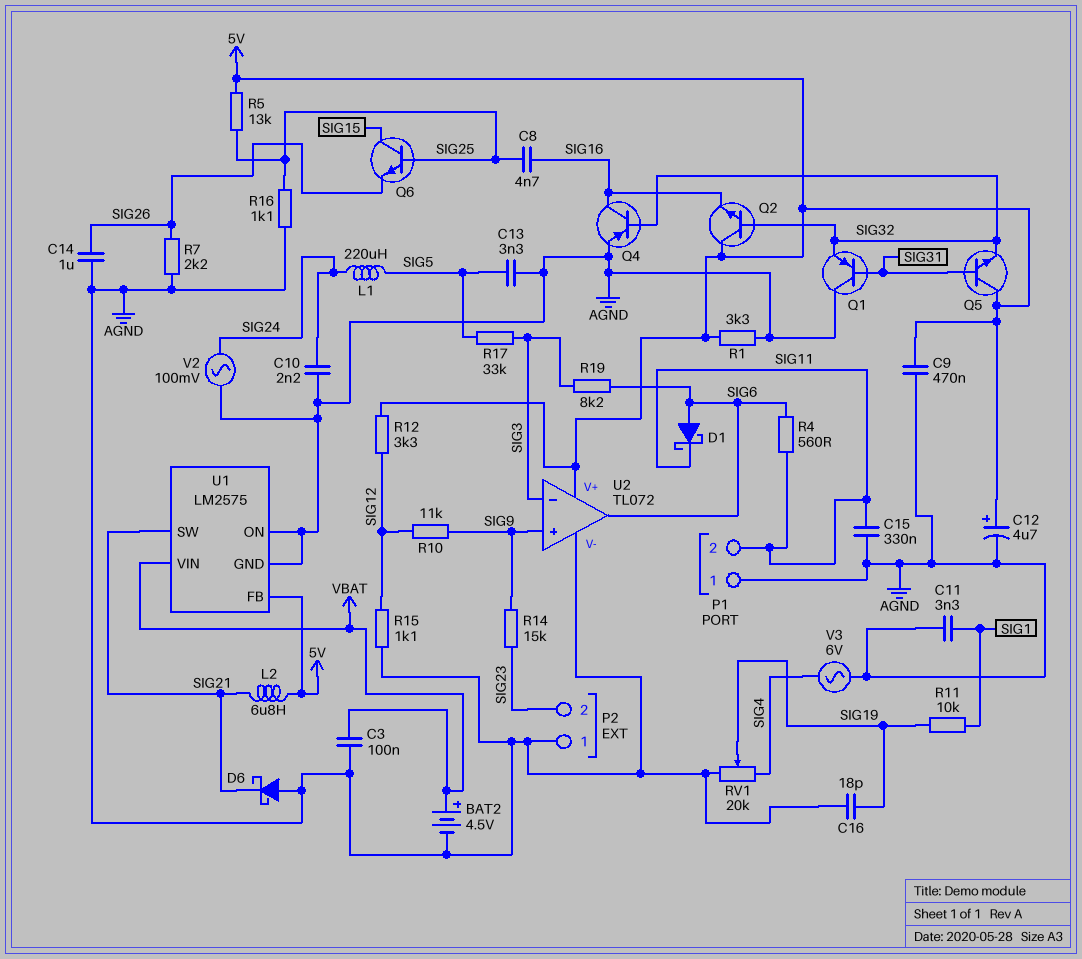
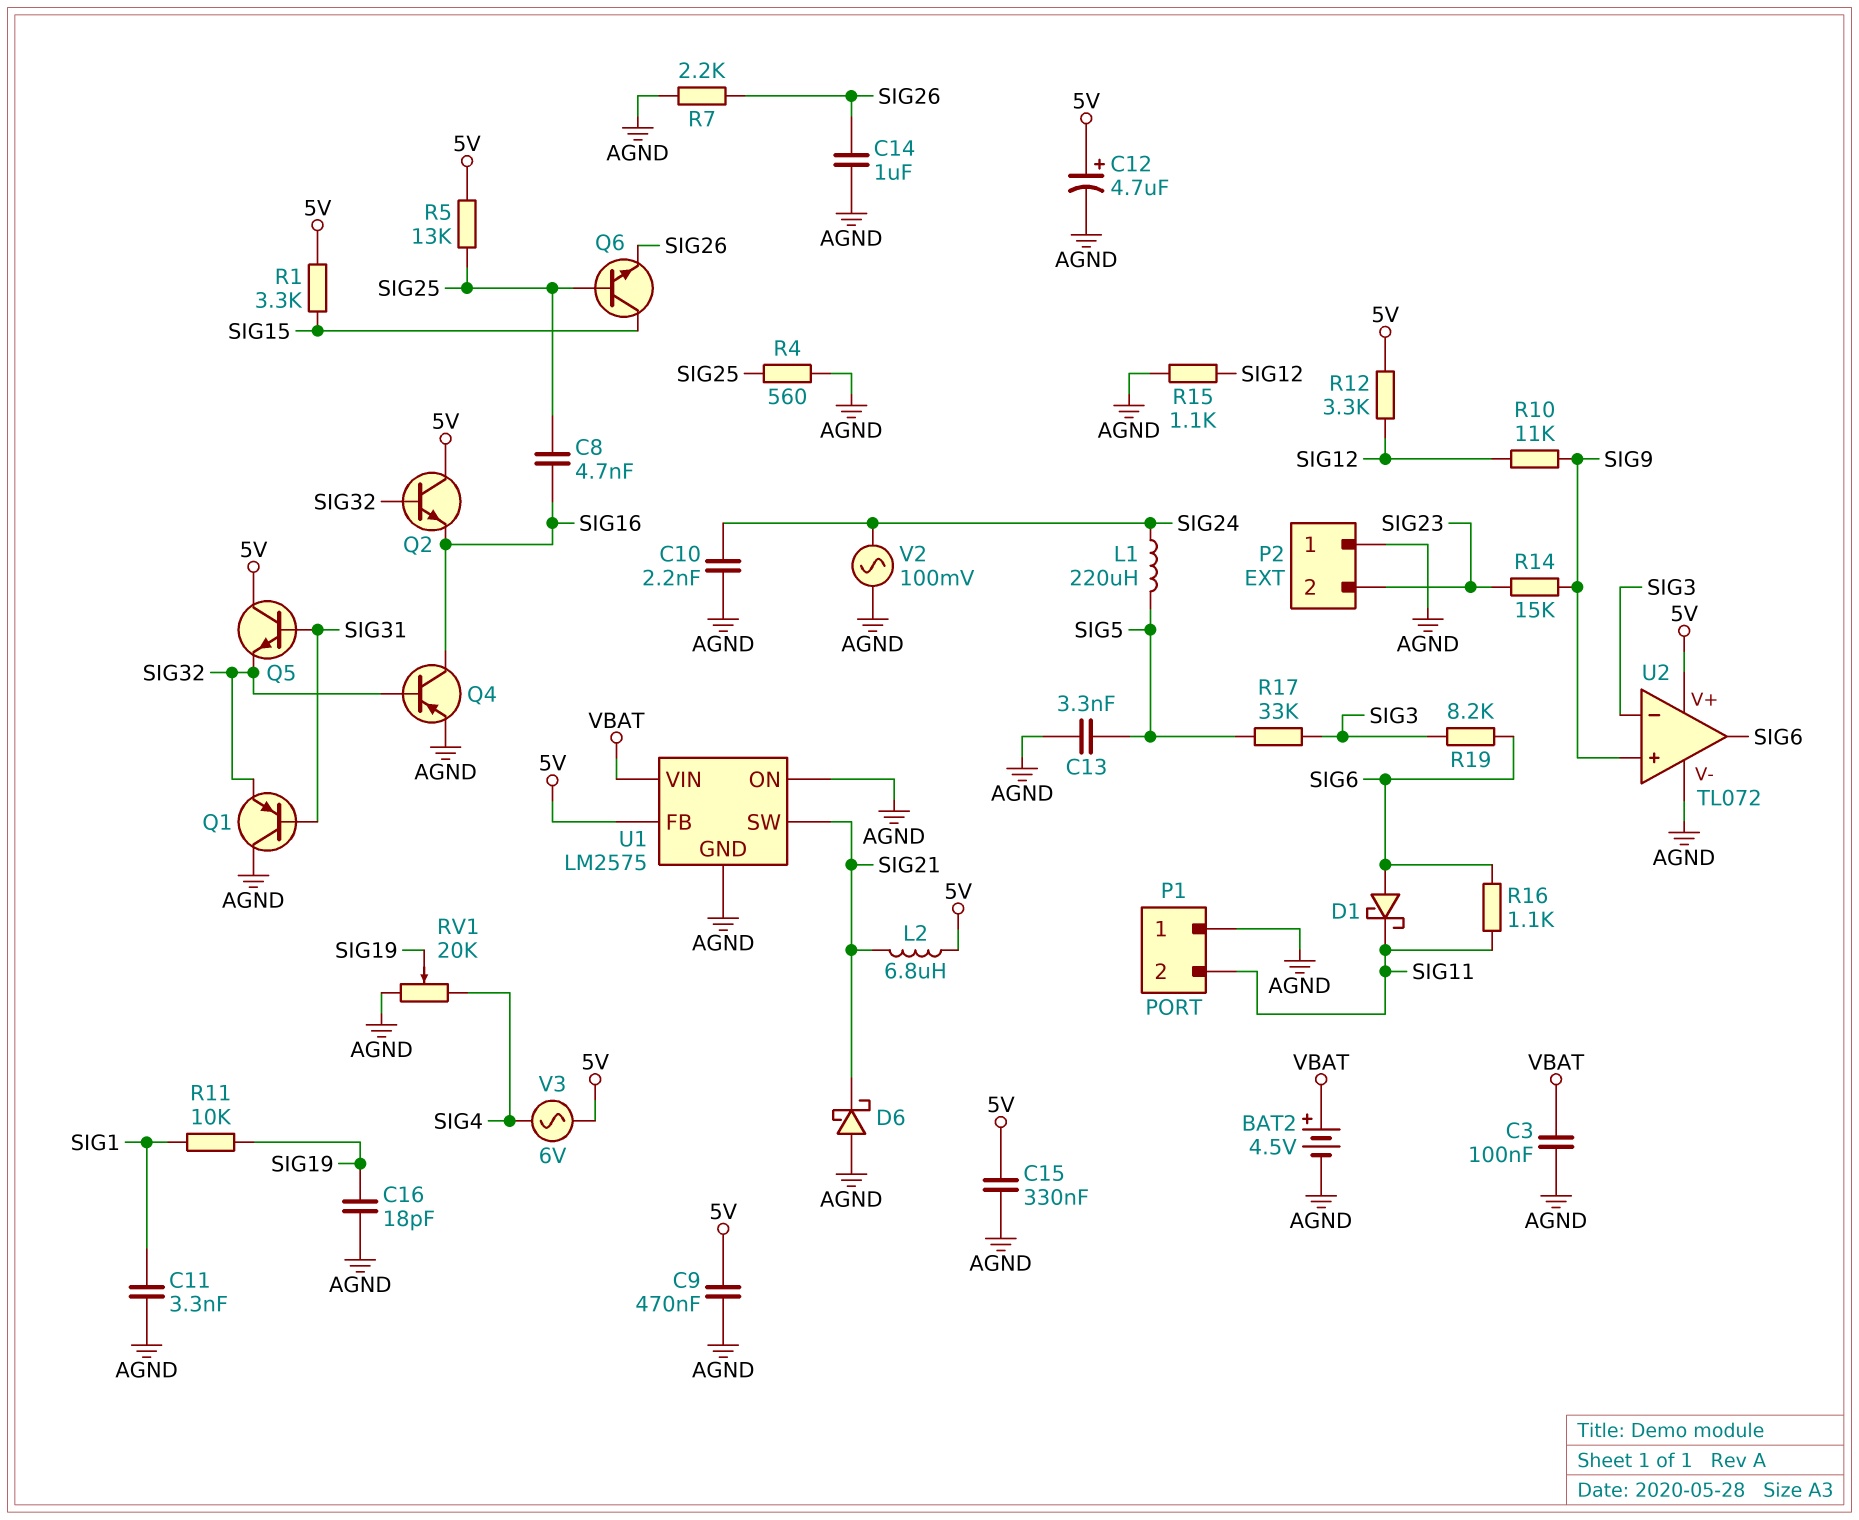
C15: 330nF (AGND, SIG11) -> 330nF (5V, AGND)
R1: 3.3k (5V, AGND) -> 3.3k (5V, SIG15)
R4: 560 (SIG6, SIG11) -> 560 (AGND, SIG25)
R16: 1.1k (AGND, SIG25) -> 1.1k (SIG6, SIG11)
V3: AC 6V (AGND, SIG4) -> AC 6V (5V, SIG4)

